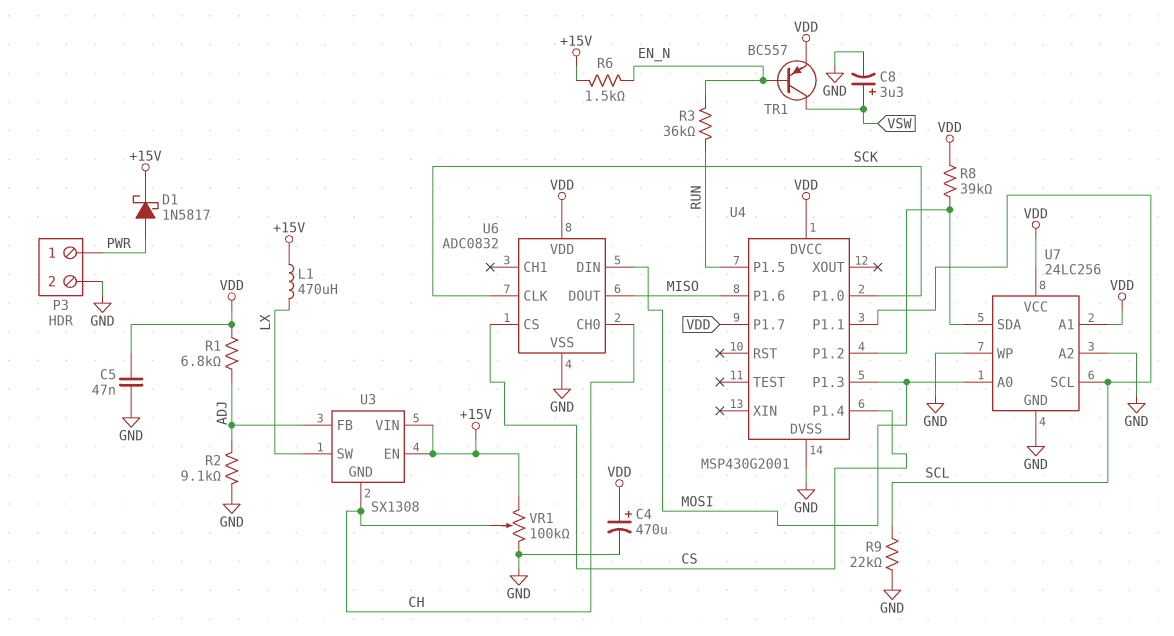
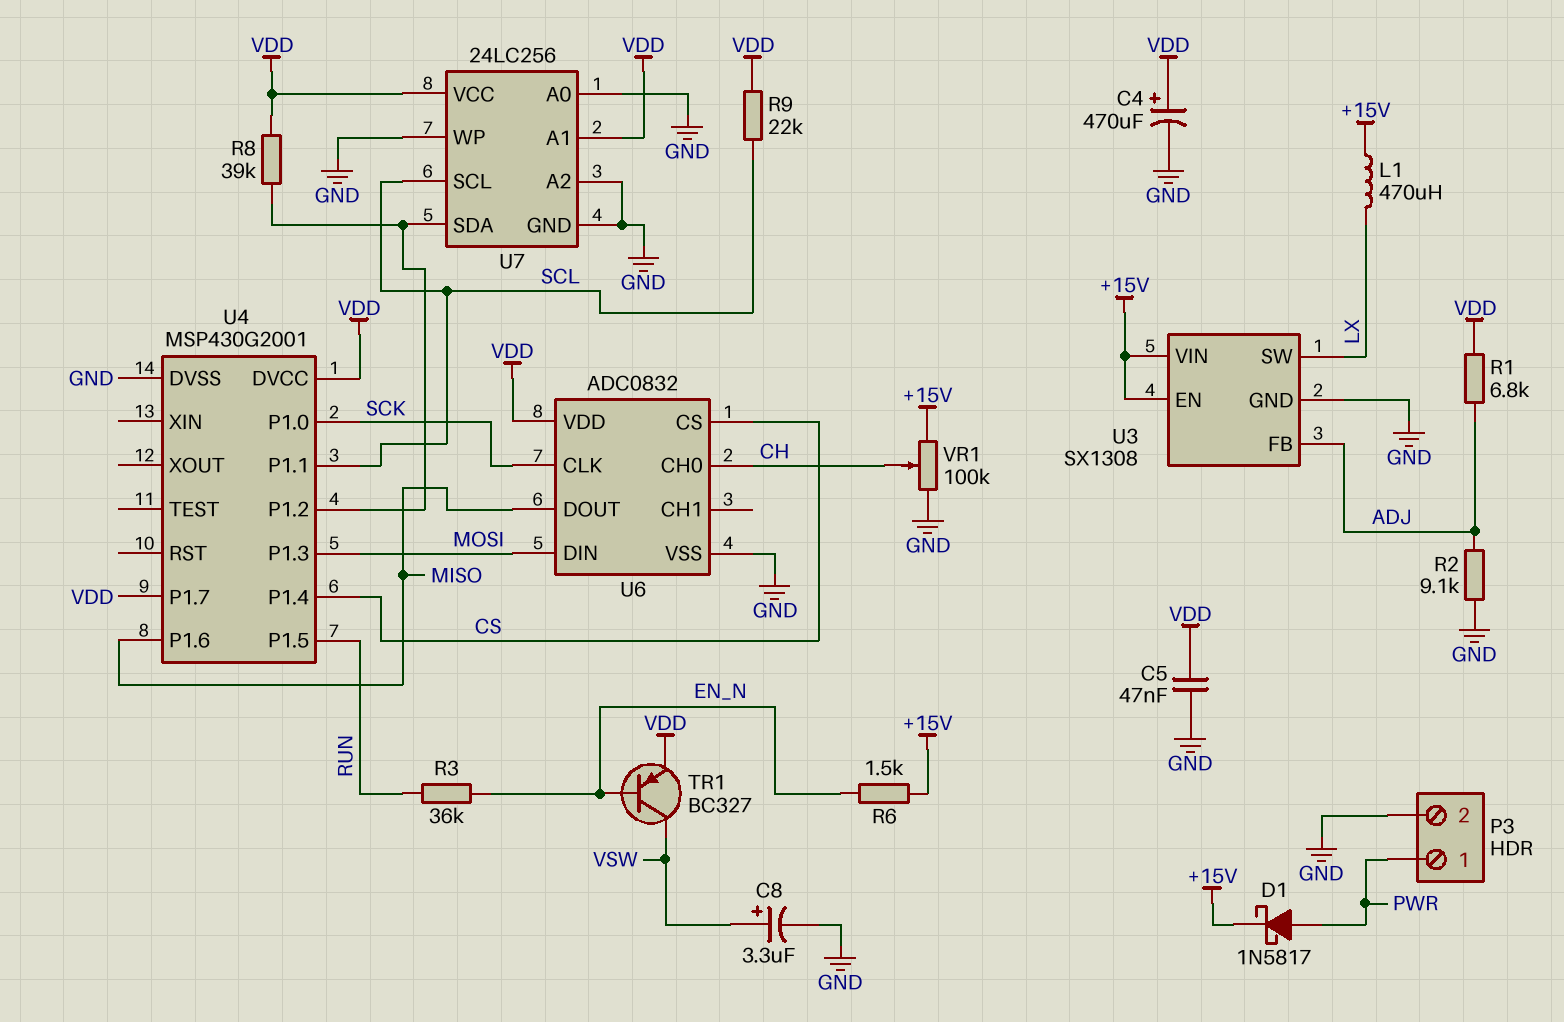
R9: 22k (GND, SCL) -> 22k (SCL, VDD)
TR1: PNP BC557 (B EN_N, C VSW, E VDD) -> PNP BC327 (B EN_N, C VSW, E VDD)
U3 pin GND: CH -> GND
U7 pin A0: MOSI -> GND

